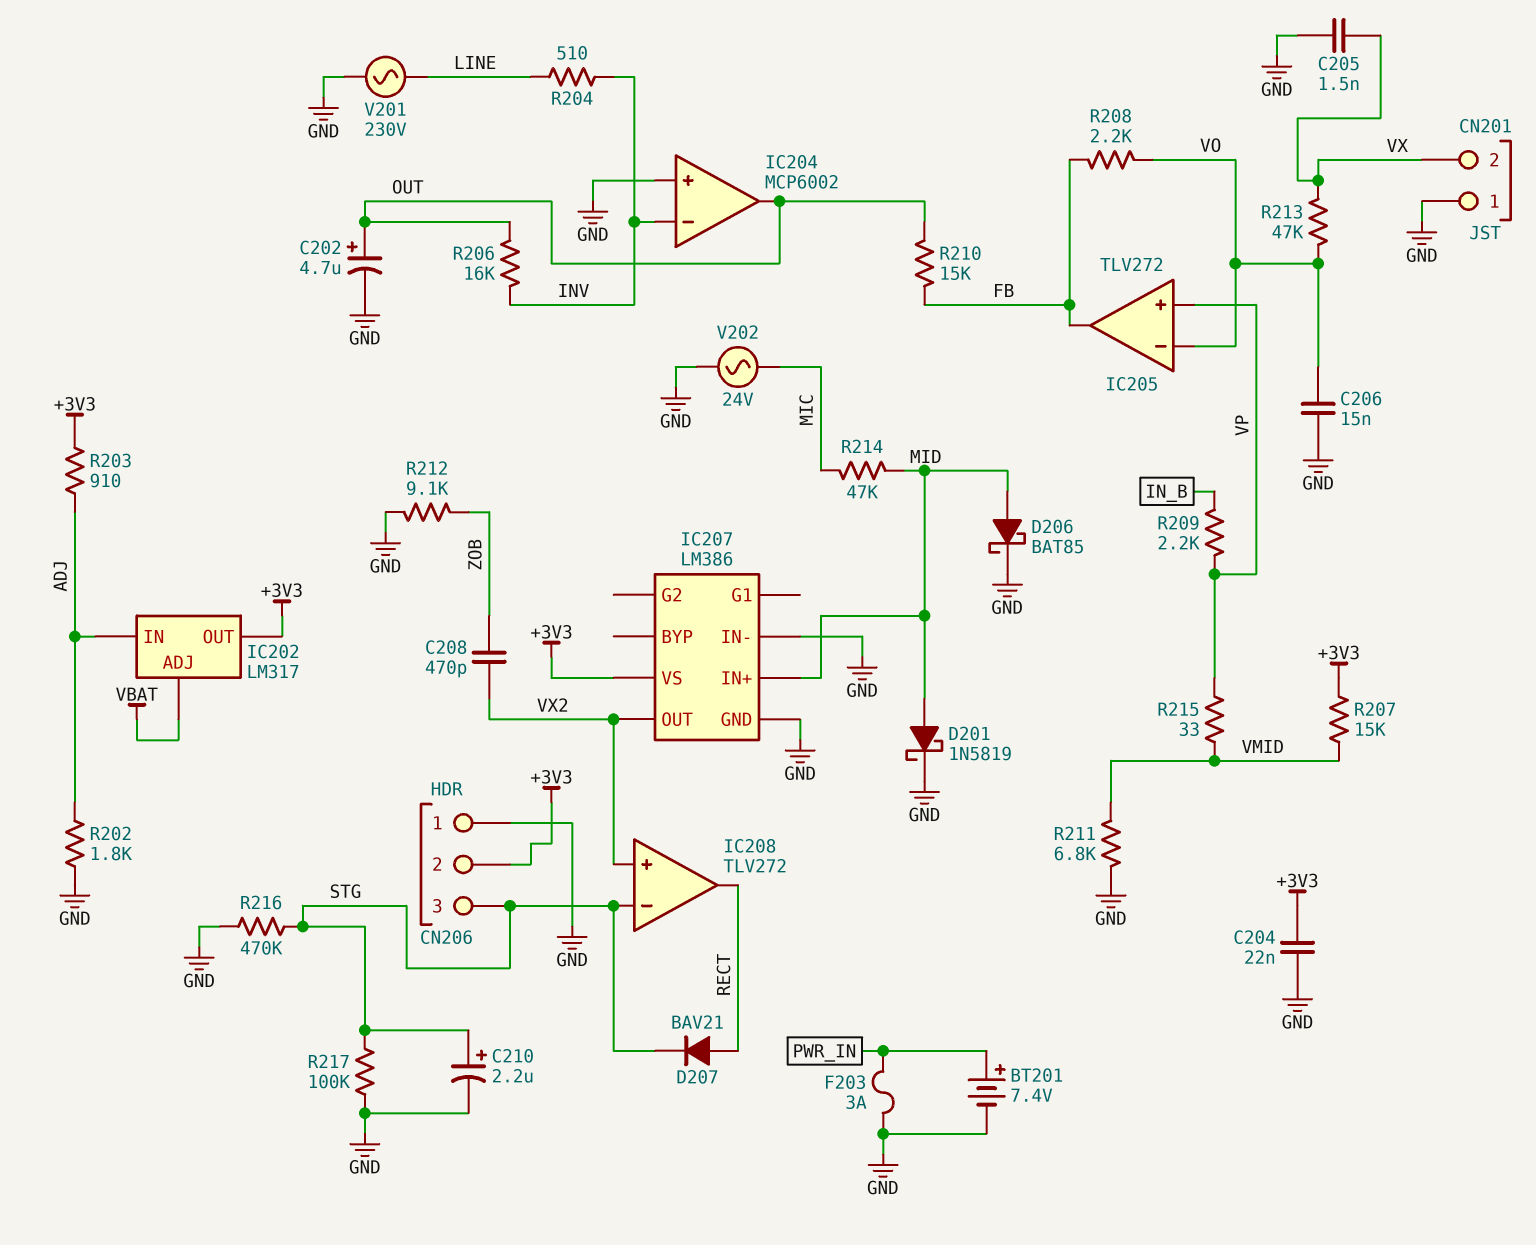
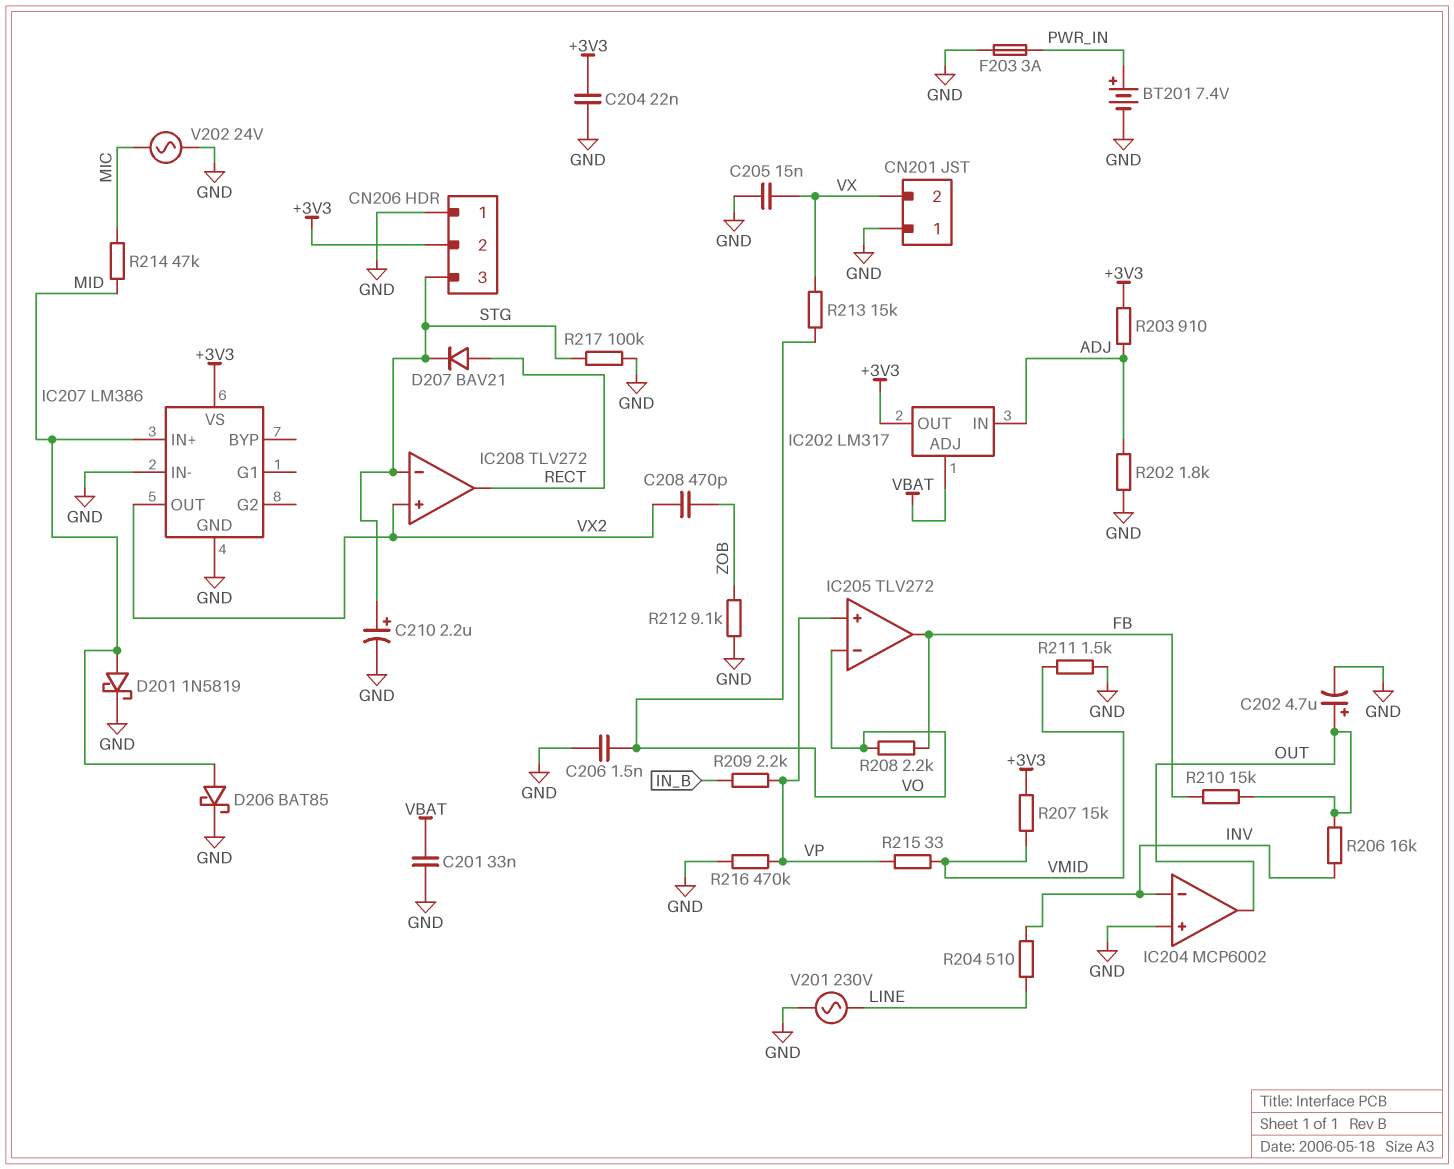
C201: none -> 33nF (GND, VBAT)
C205: 1.5nF (GND, VX) -> 15nF (GND, VX)
C206: 15nF (GND, VO) -> 1.5nF (GND, VO)
R211: 6.8k (GND, VMID) -> 1.5k (GND, VMID)
R213: 47k (VO, VX) -> 15k (VO, VX)
R216: 470k (GND, STG) -> 470k (GND, VP)

